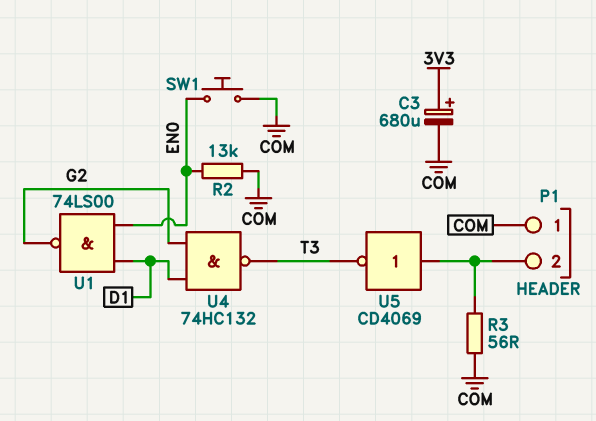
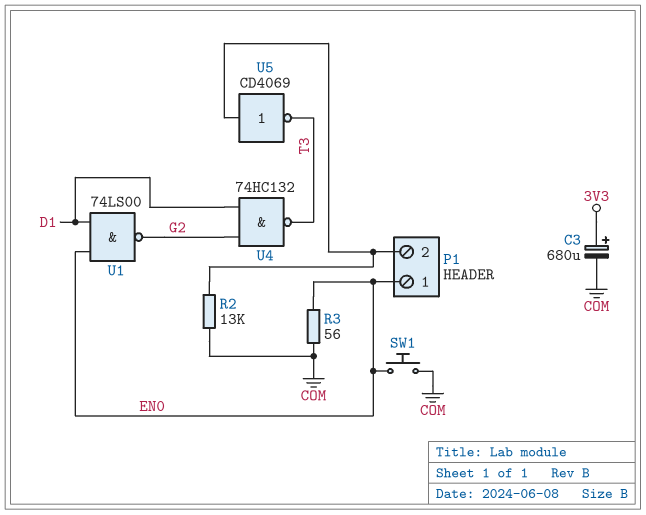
P1 pin 1: COM -> EN0
R2: 13k (COM, EN0) -> 13k (COM, P1/2)
R3: 56 (COM, P1/2) -> 56 (COM, EN0)

